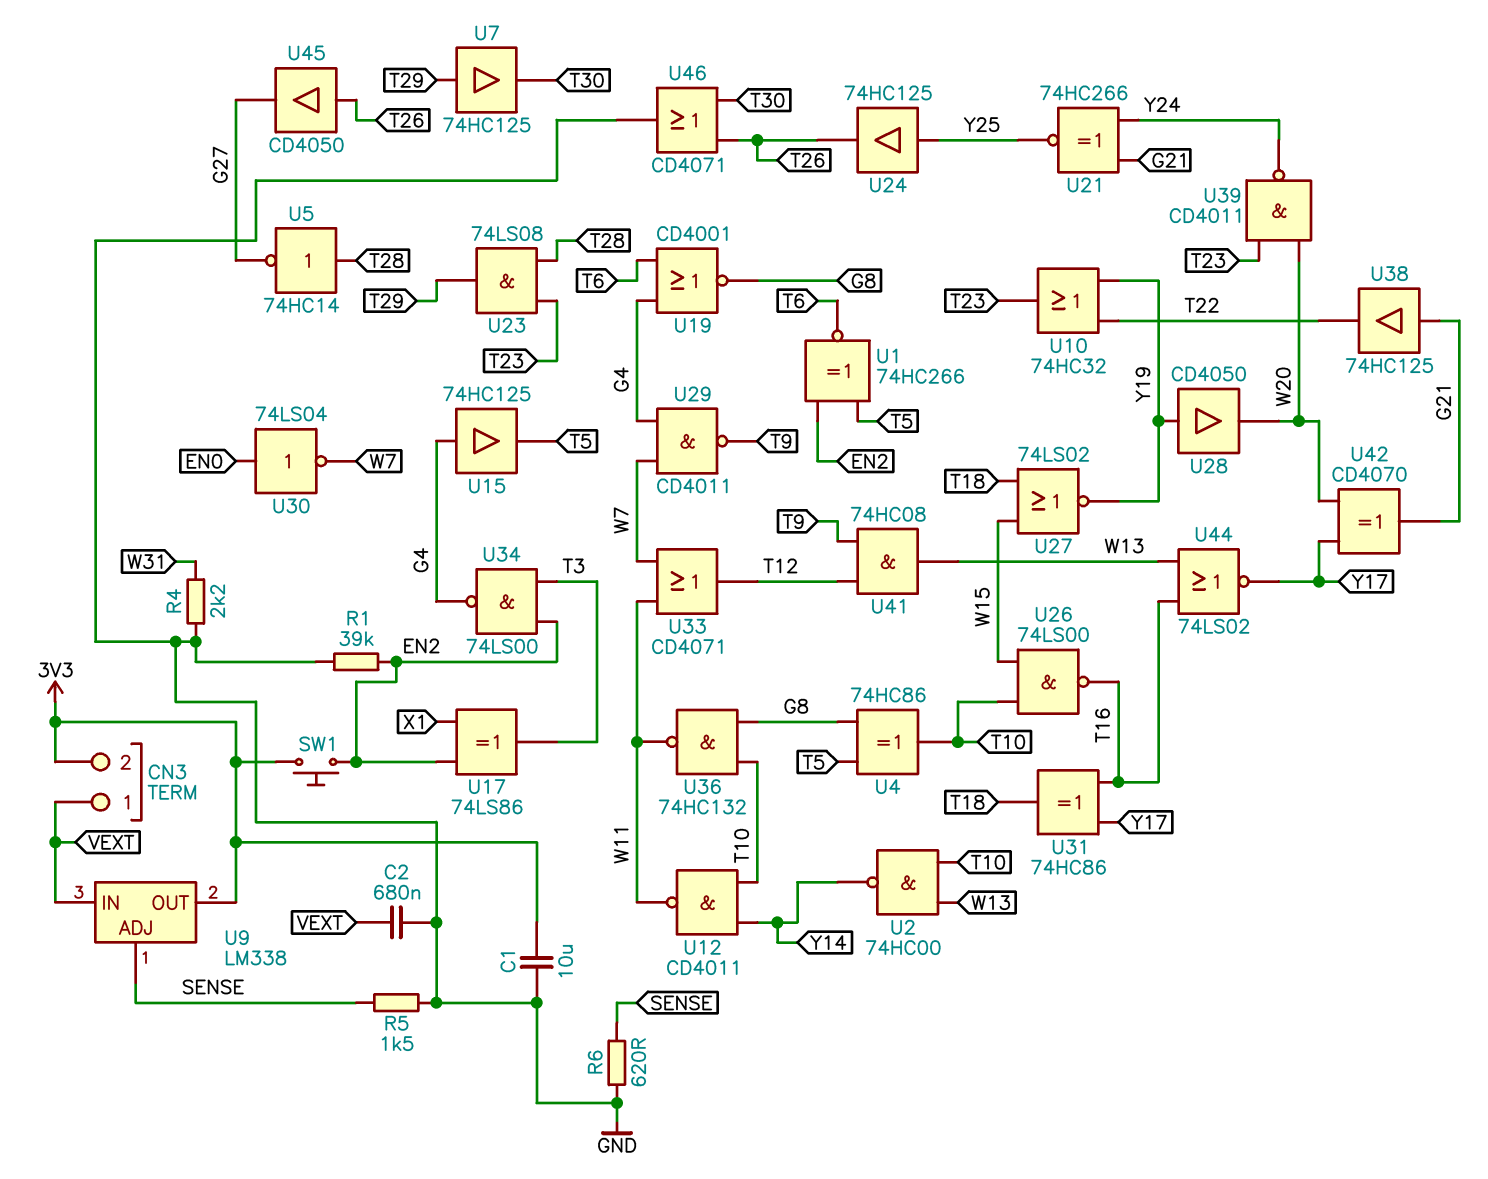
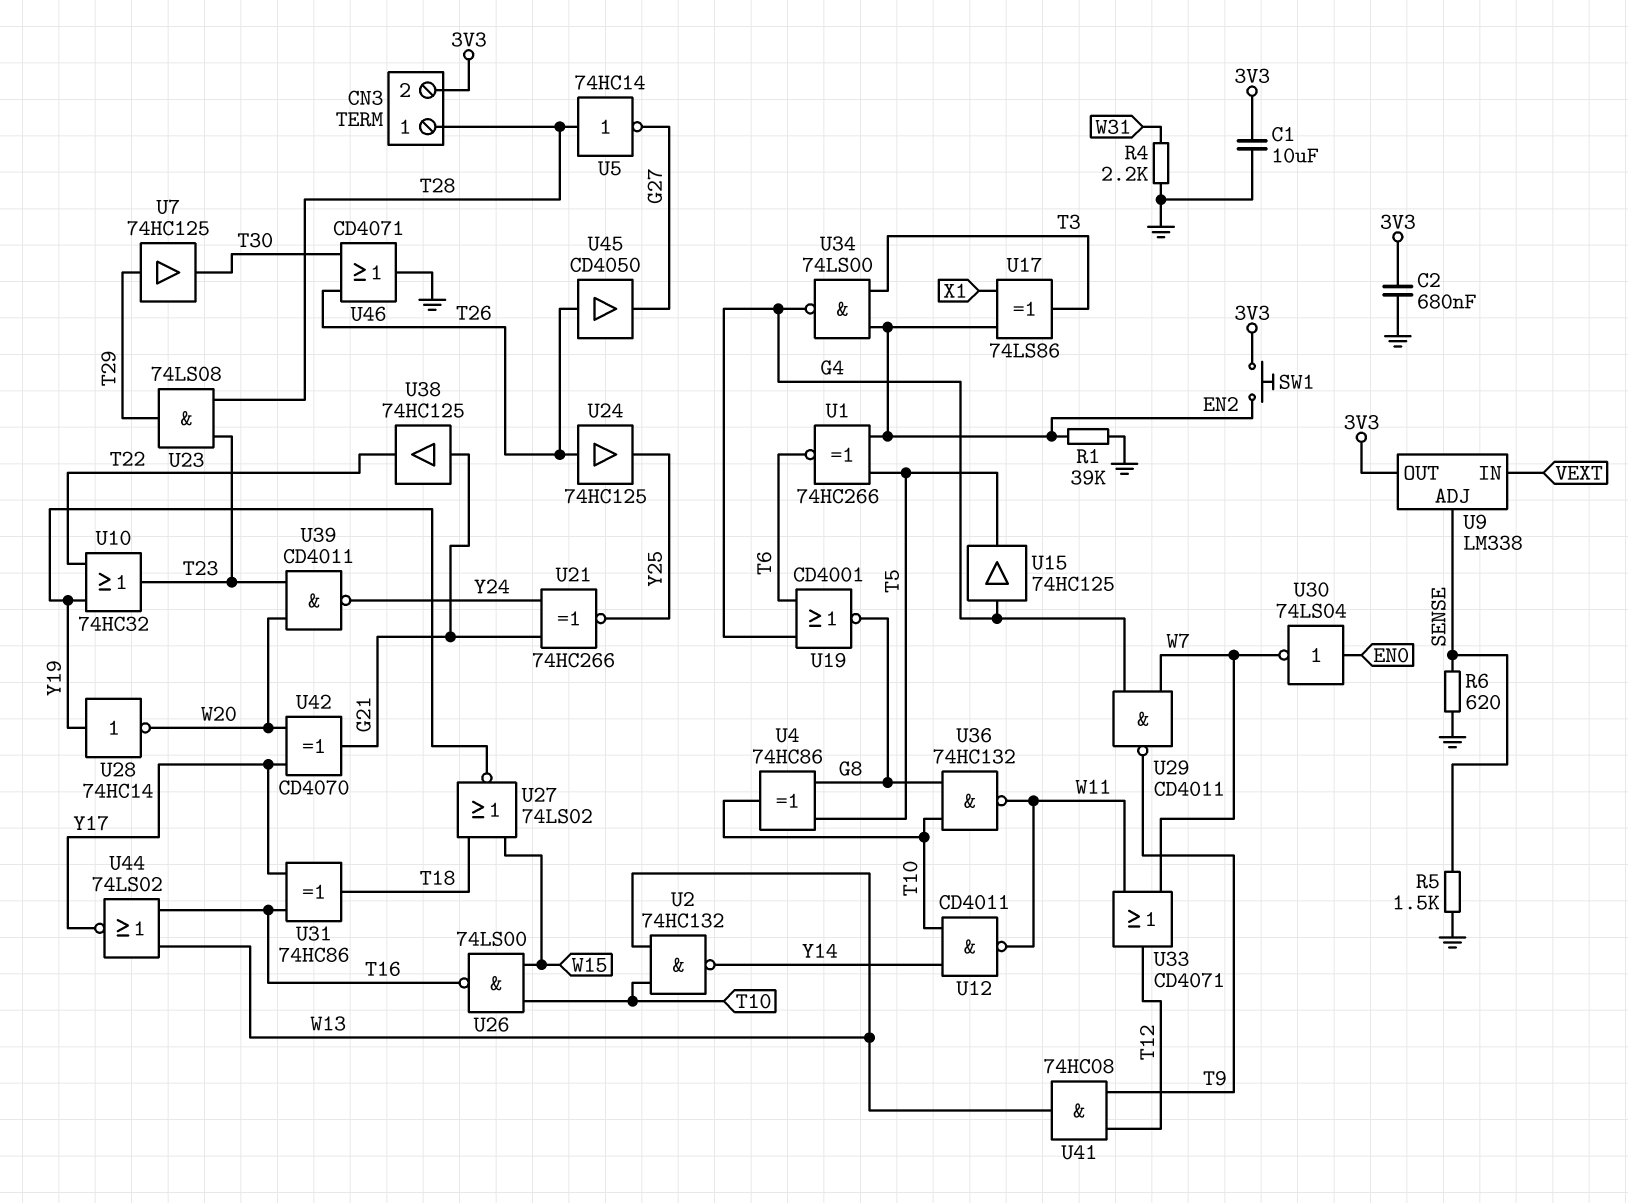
C2: 680nF (GND, VEXT) -> 680nF (3V3, GND)
CN3 pin 1: VEXT -> T28
U2: NAND 74HC00 (in T10, in W13, out Y14) -> NAND 74HC132 (in T10, in W13, out Y14)
U24: buffer 74HC125 (in Y25, out T26) -> buffer 74HC125 (in T26, out Y25)
U28: buffer CD4050 (in Y19, out W20) -> NOT 74HC14 (in Y19, out W20)

